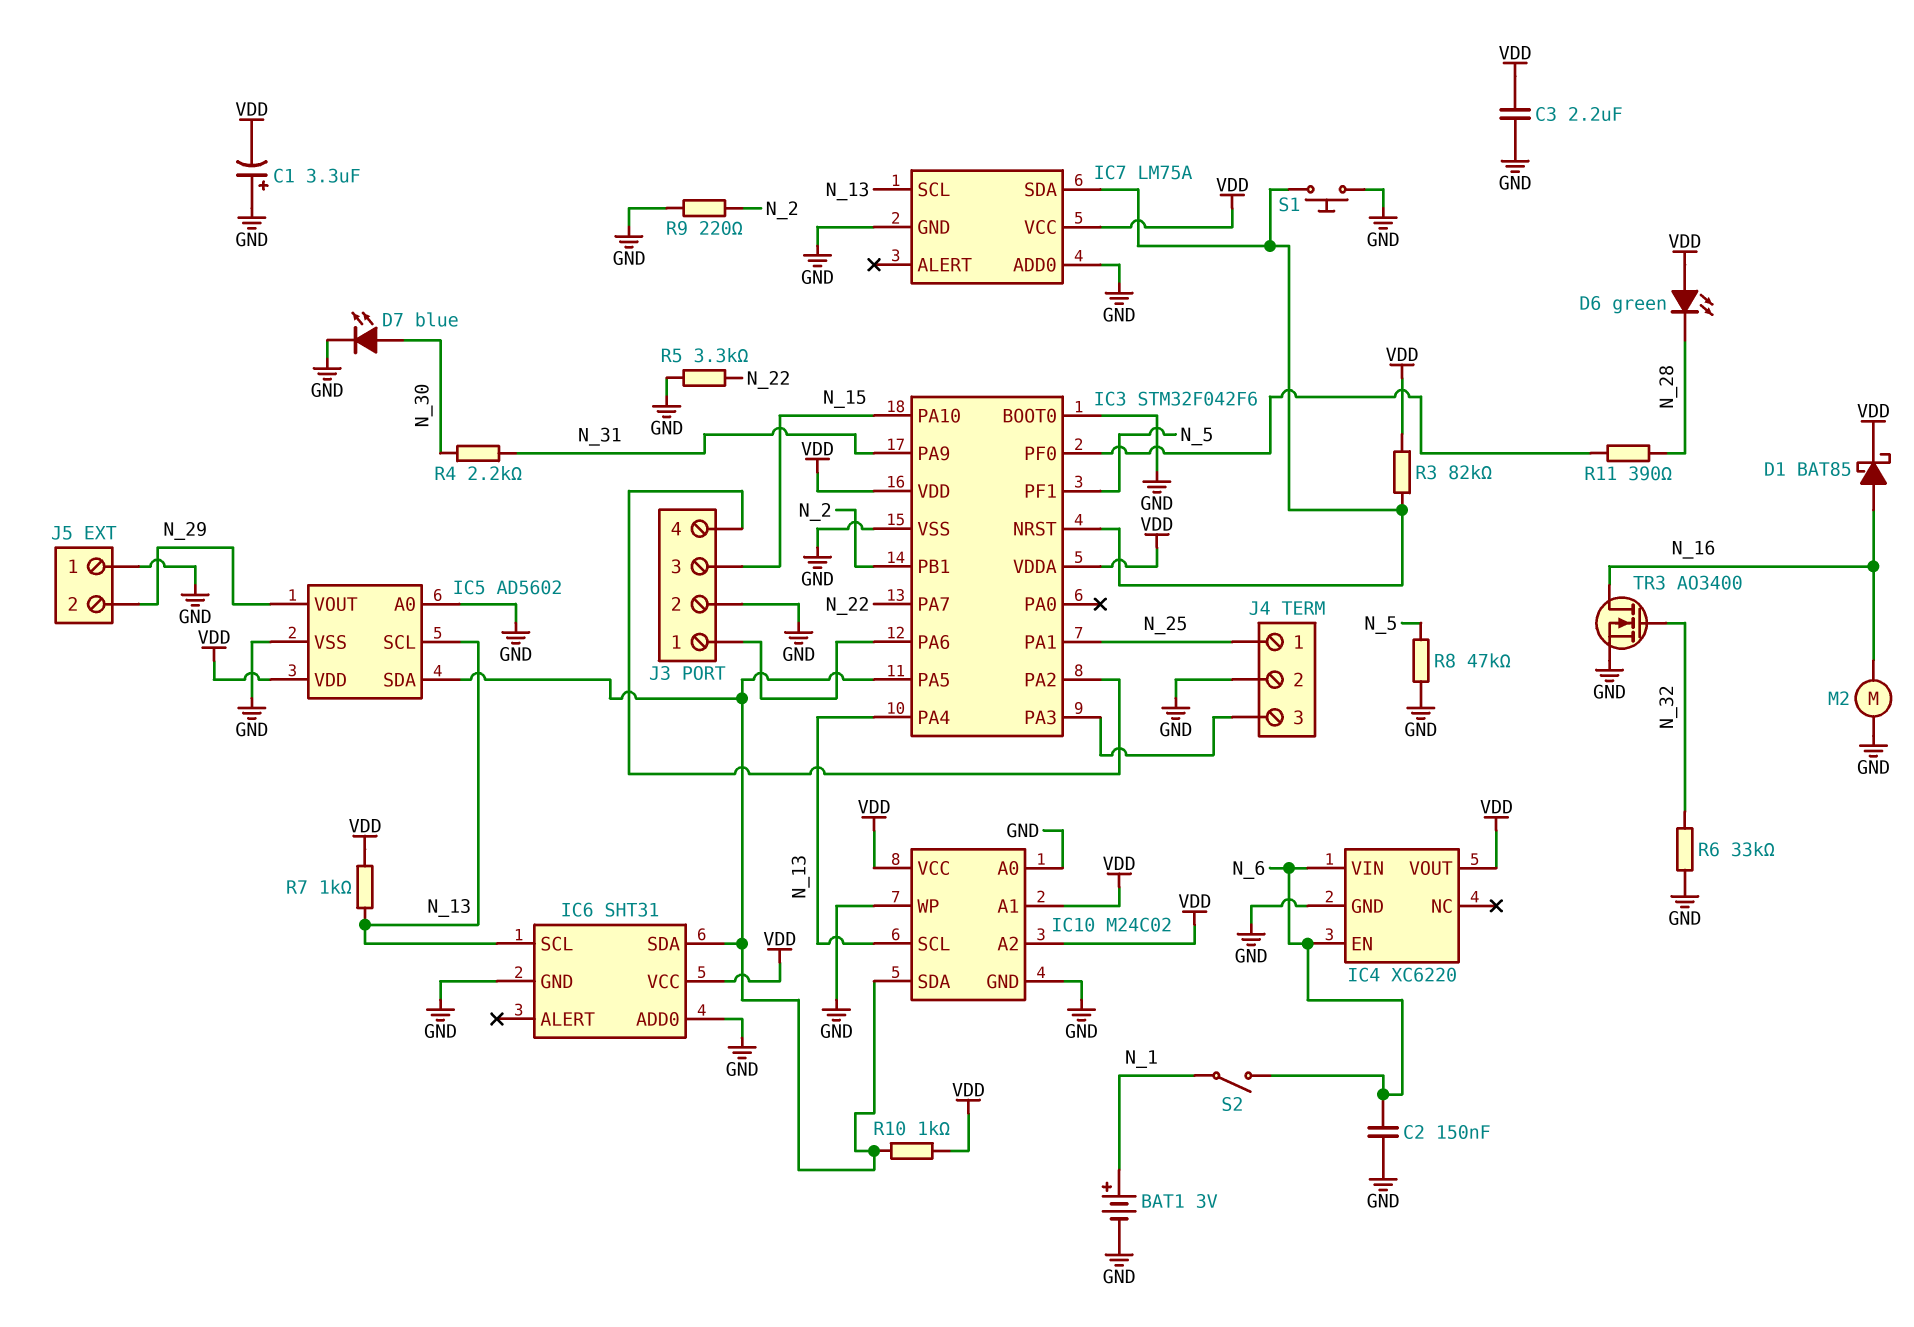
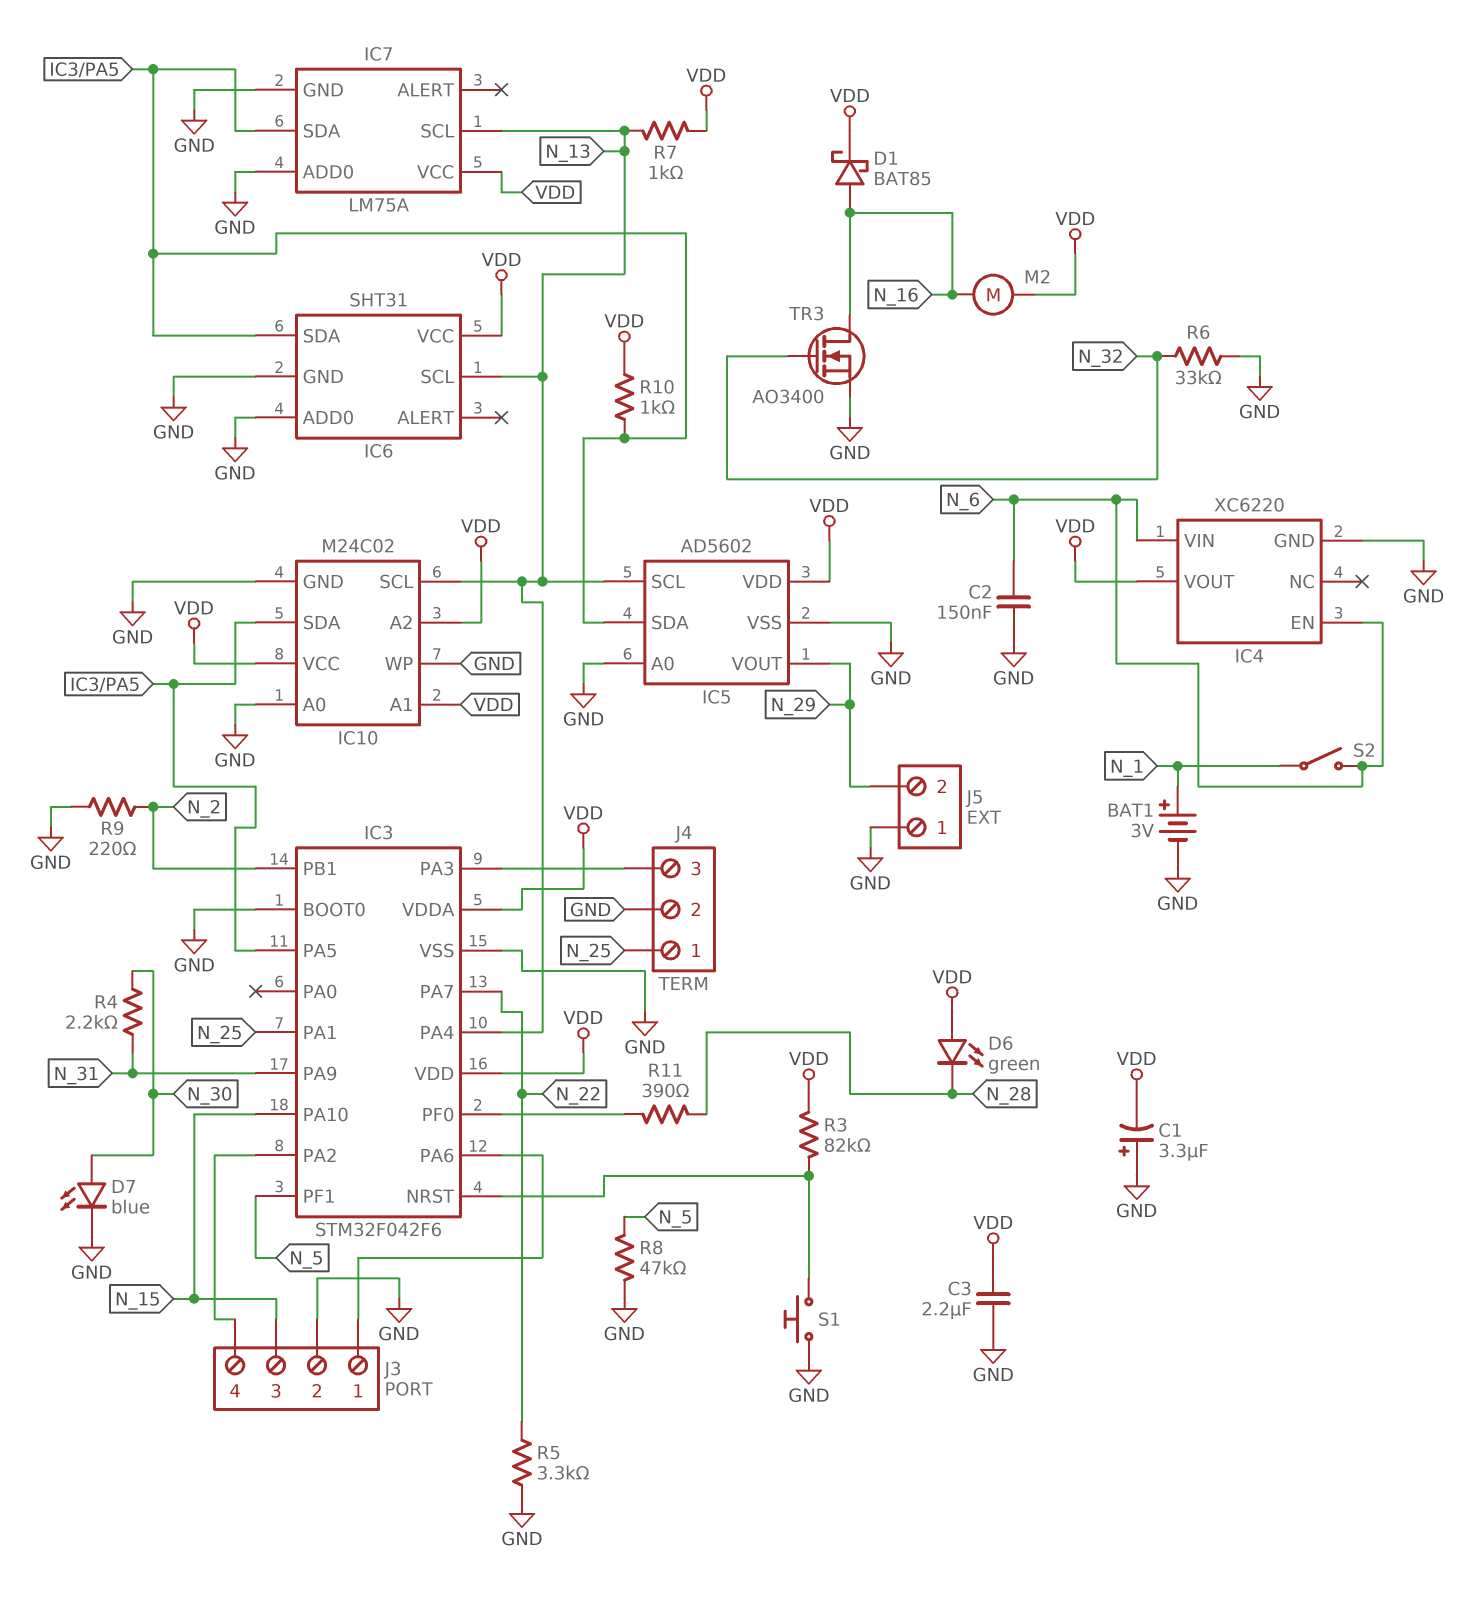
IC7 pin SDA: IC3/NRST -> IC3/PA5
M2: motor (GND, N_16) -> motor (N_16, VDD)

